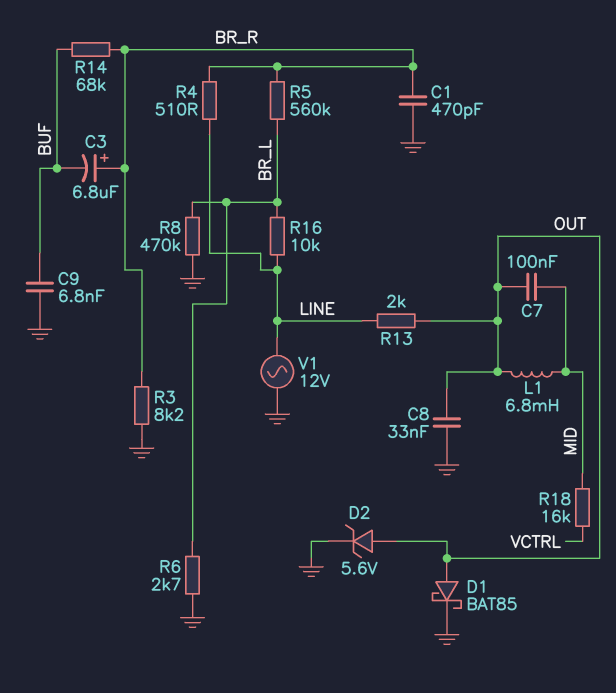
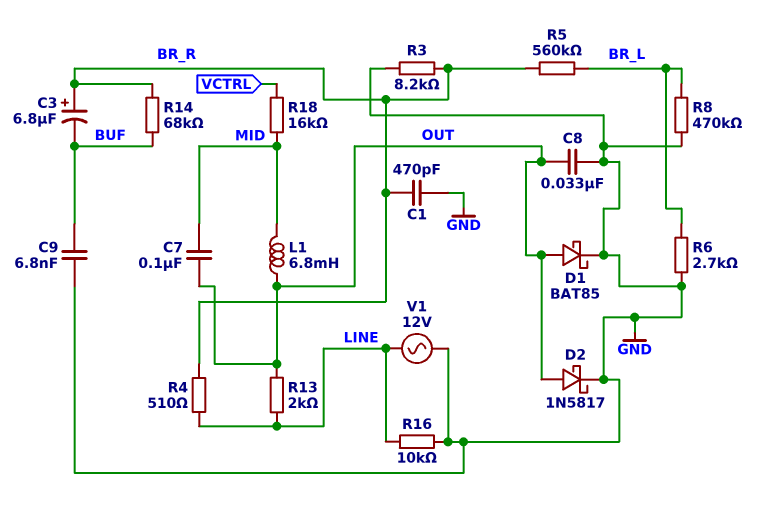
D2: zener 5.6V (A OUT, K GND) -> schottky 1N5817 (A OUT, K GND)
R16: 10k (BR_L, LINE) -> 10k (GND, LINE)

